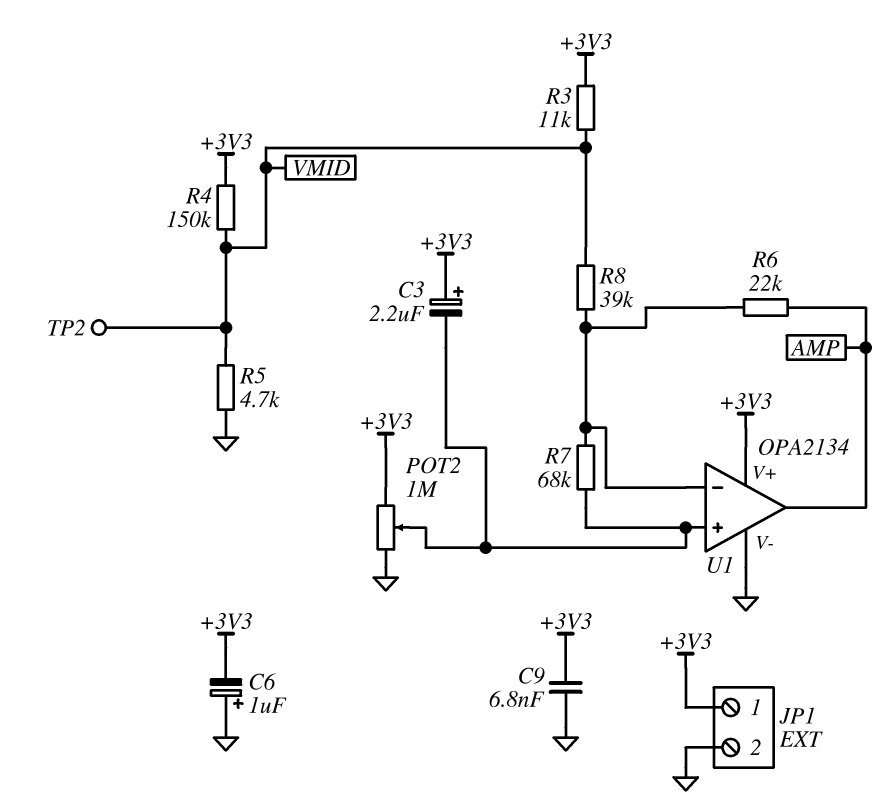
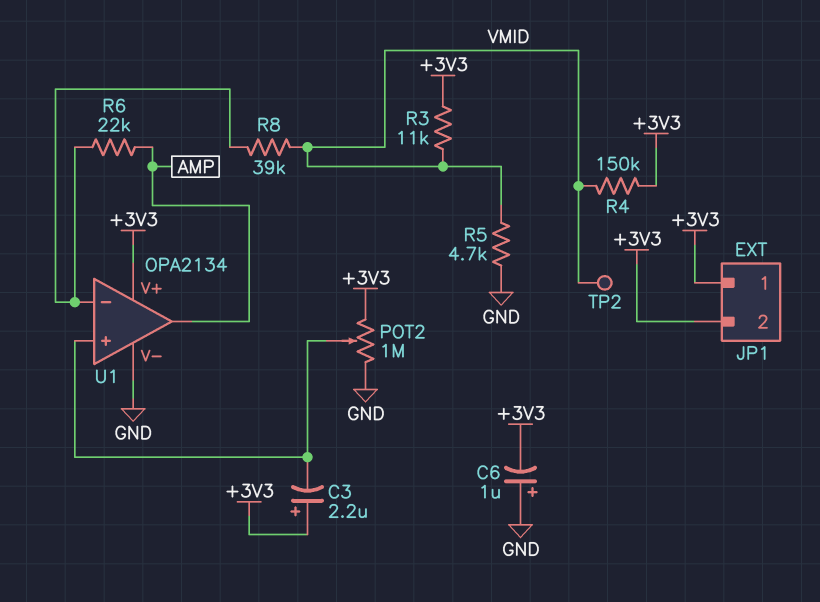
C9: 6.8nF (+3V3, GND) -> none
JP1 pin 2: GND -> +3V3
R7: 68k (U1/in+, U1/in-) -> none

